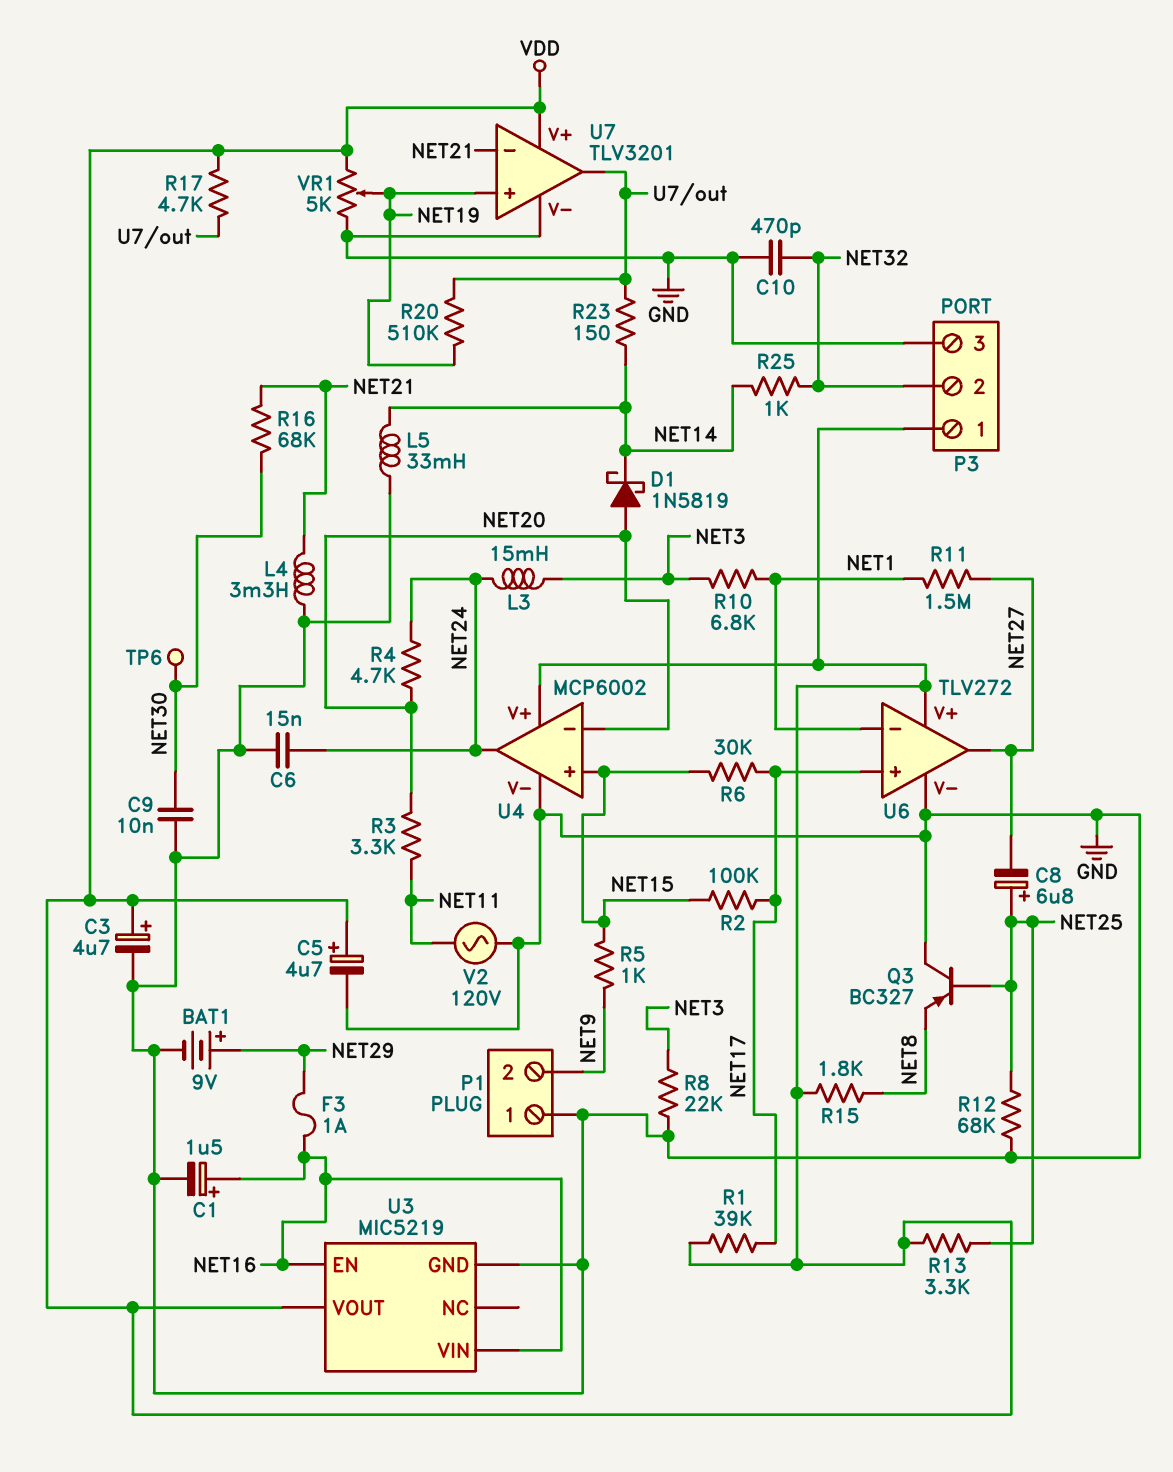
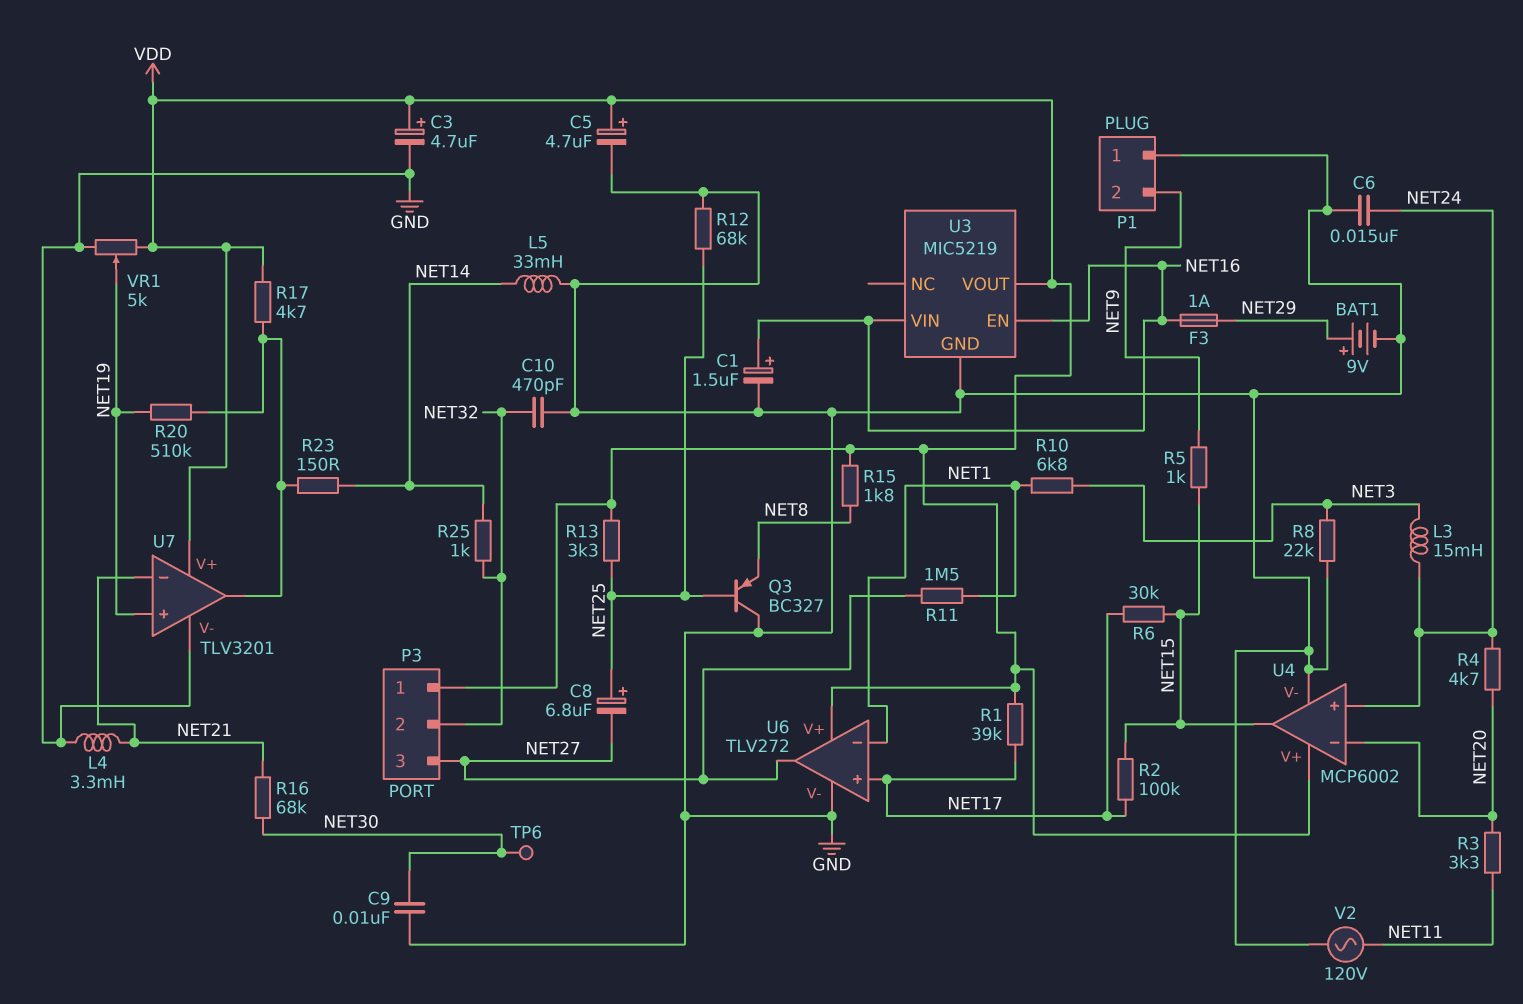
D1: schottky 1N5819 (A NET20, K NET14) -> none
P3 pin 3: GND -> NET27
U4 pin in+: NET15 -> NET24
U4 pin out: NET24 -> NET15

